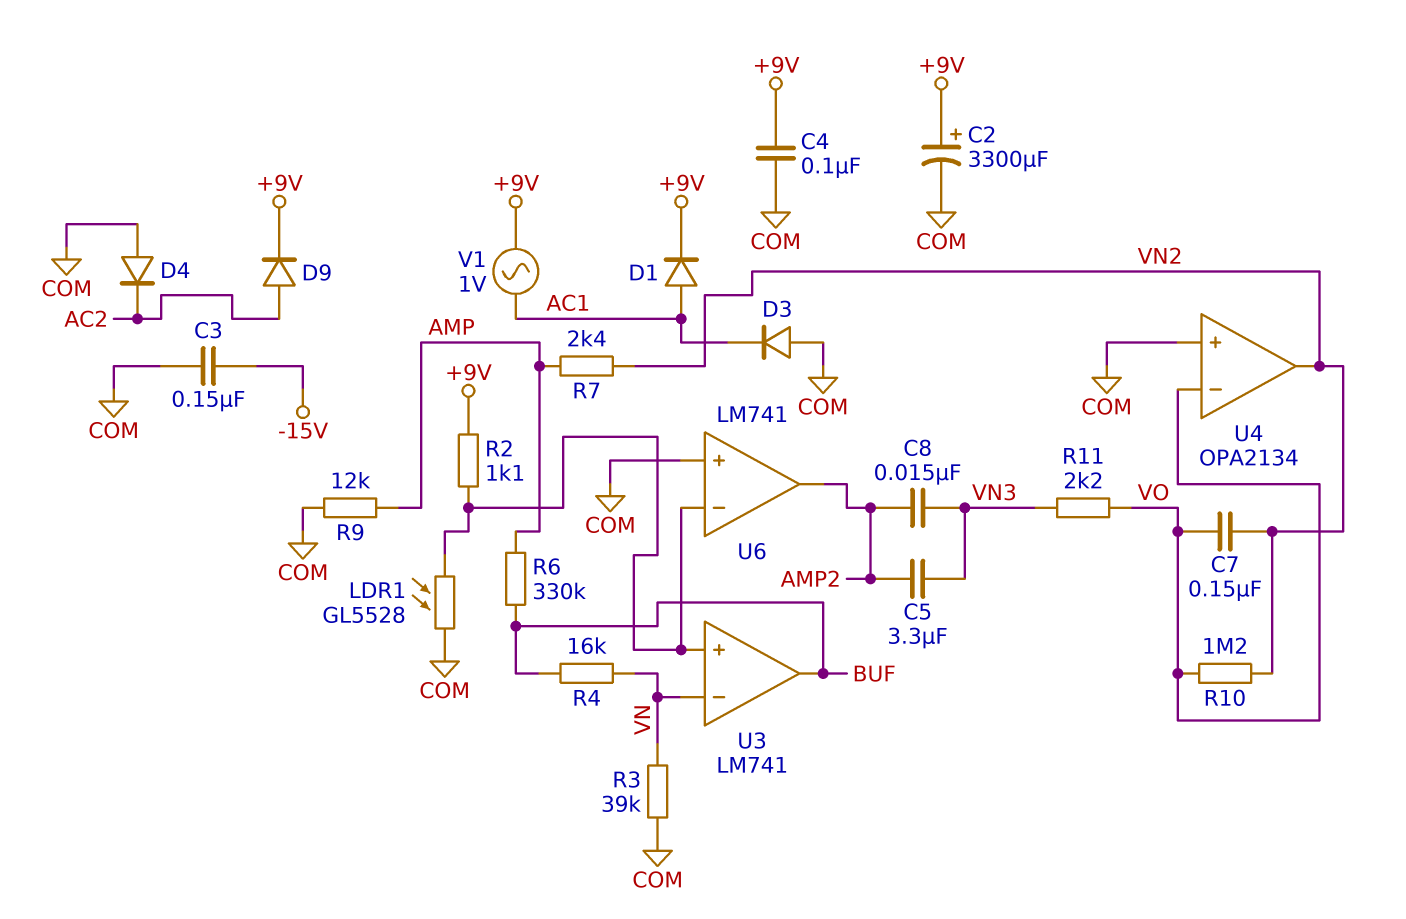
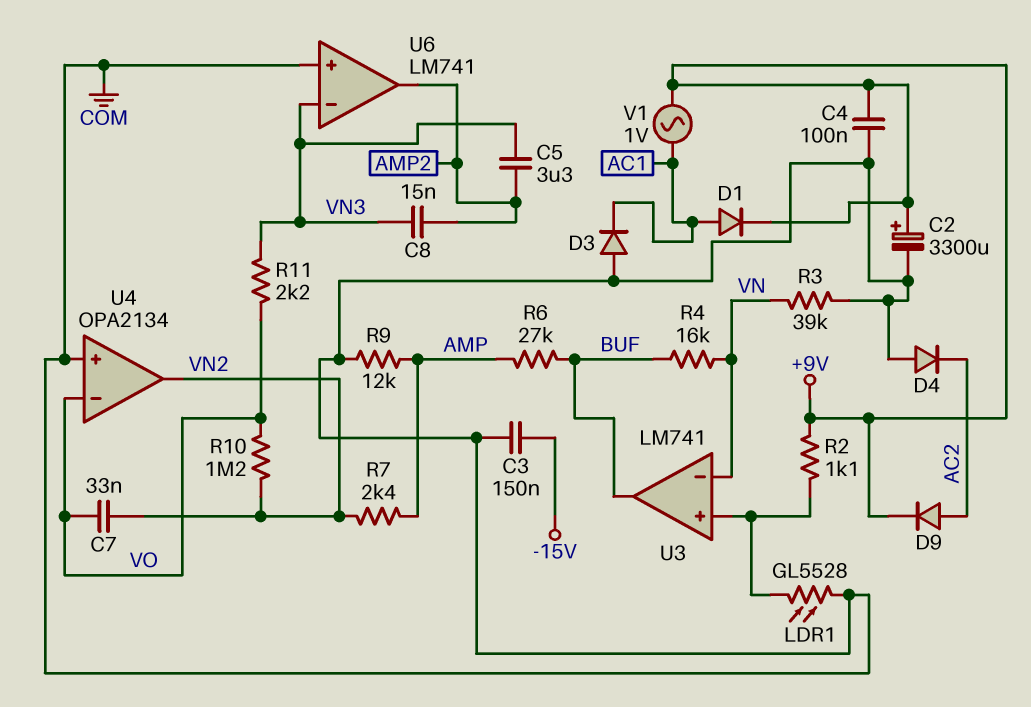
C7: 150nF (VN2, VO) -> 33nF (VN2, VO)
R6: 330k (AMP, BUF) -> 27k (AMP, BUF)
U6 pin in-: U3/in+ -> VN3

